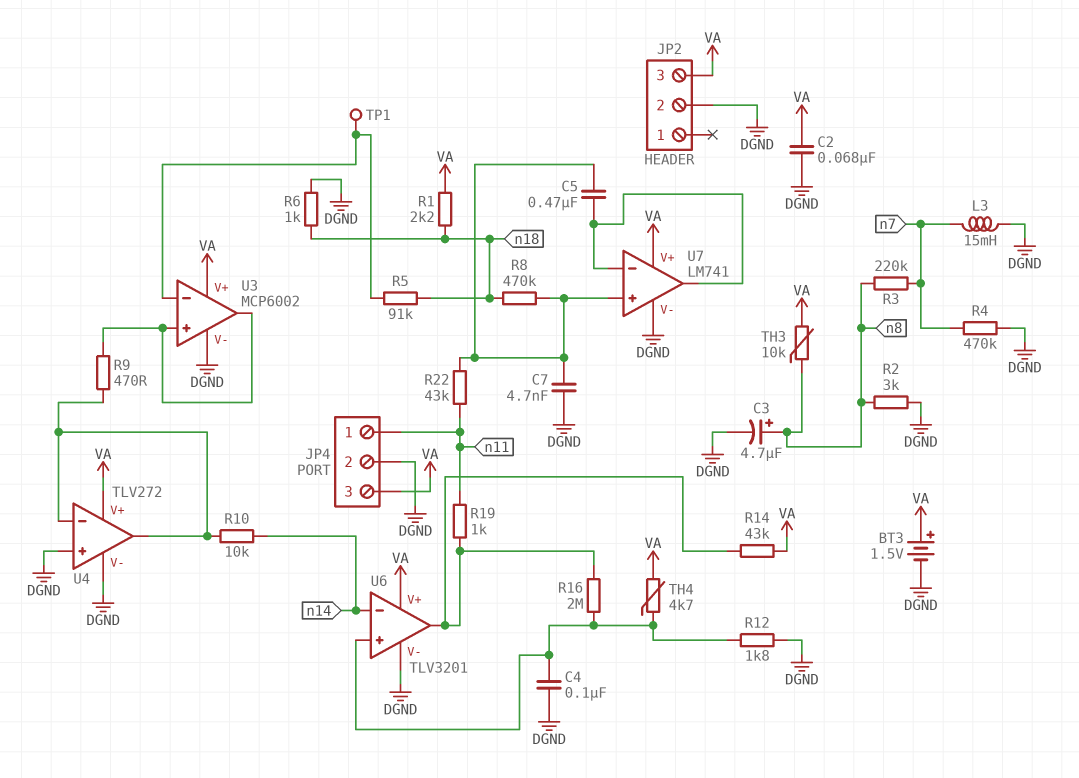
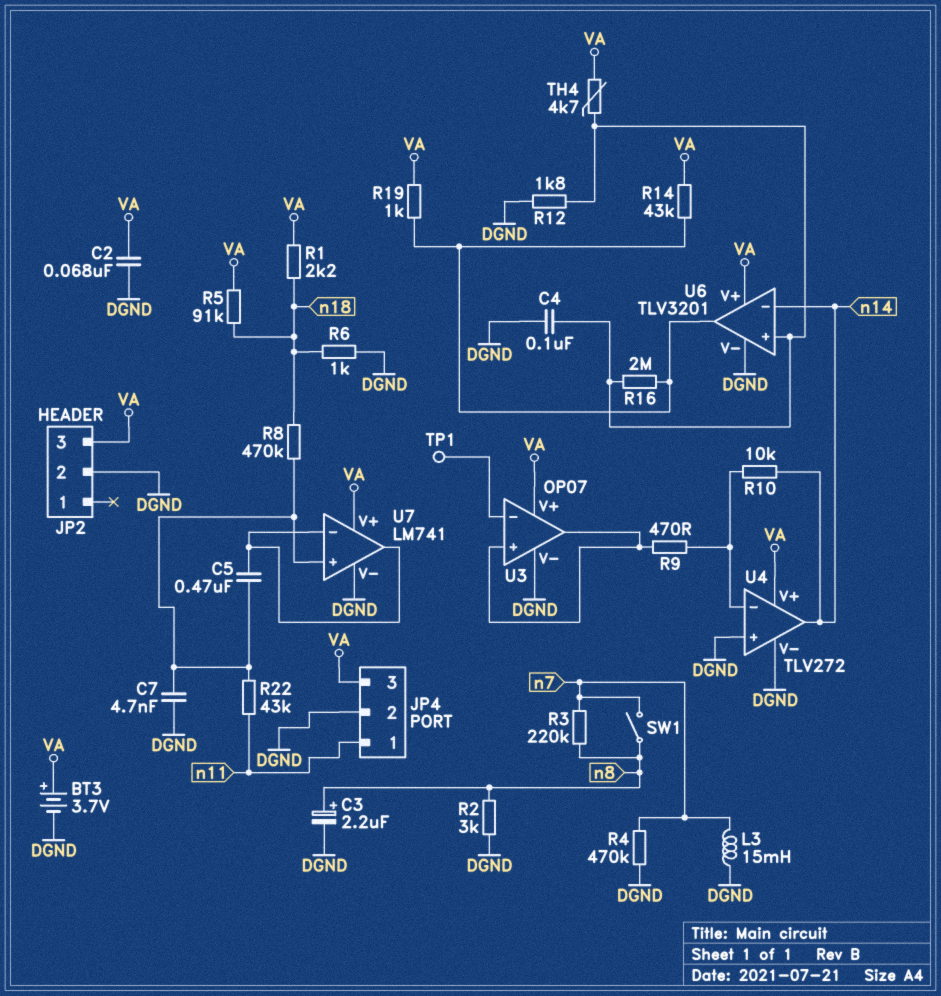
BT3: 1.5V (plus VA, minus DGND) -> 3.7V (plus VA, minus DGND)
C3: 4.7uF (plus n8, minus DGND) -> 2.2uF (plus n8, minus DGND)
R5: 91k (U3/in-, n18) -> 91k (VA, n18)
R19: 1k (U6/out, n11) -> 1k (U6/out, VA)
SW1: none -> switch (n7, n8)
TH3: 10k (VA, n8) -> none
U3: MCP6002 -> OP07
U4 pin out: U4/in- -> n14

